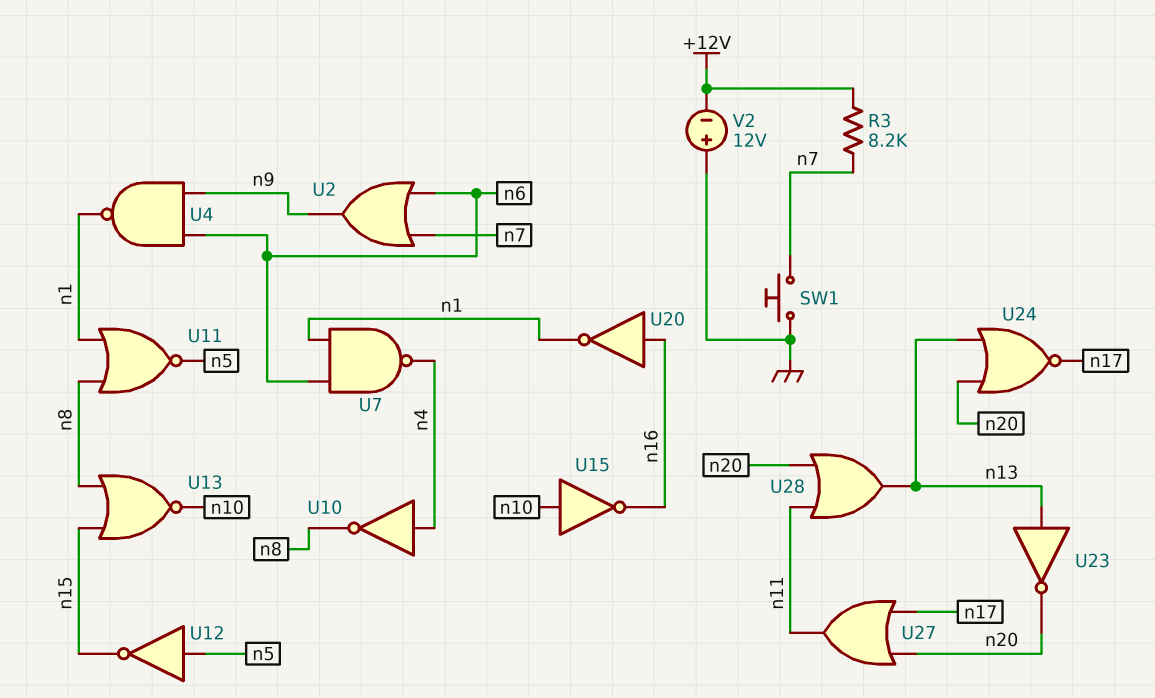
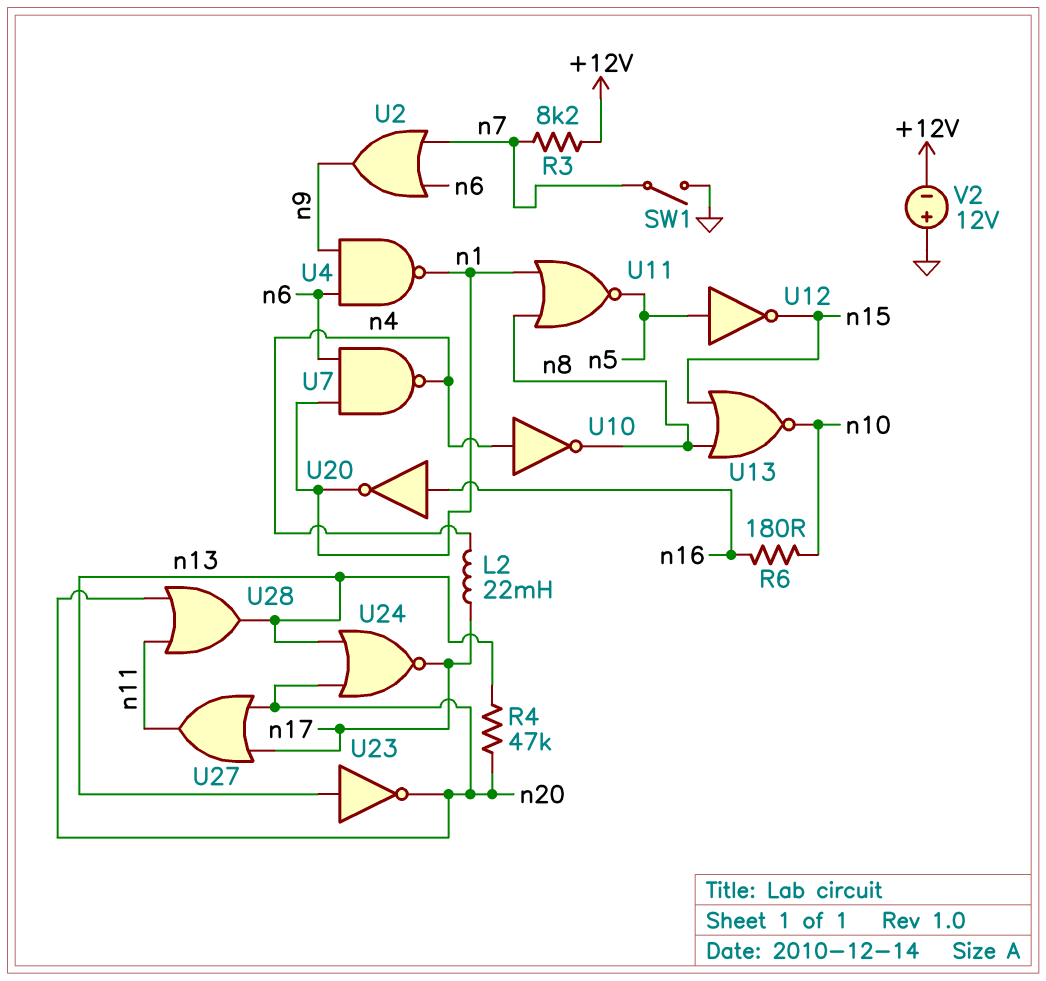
L2: none -> 22mH (n4, n17)
R4: none -> 47k (n13, n20)
R6: none -> 180 (n10, n16)
SW1: button (GND, n7) -> switch (GND, n7)
U15: NOT (in n10, out n16) -> none

